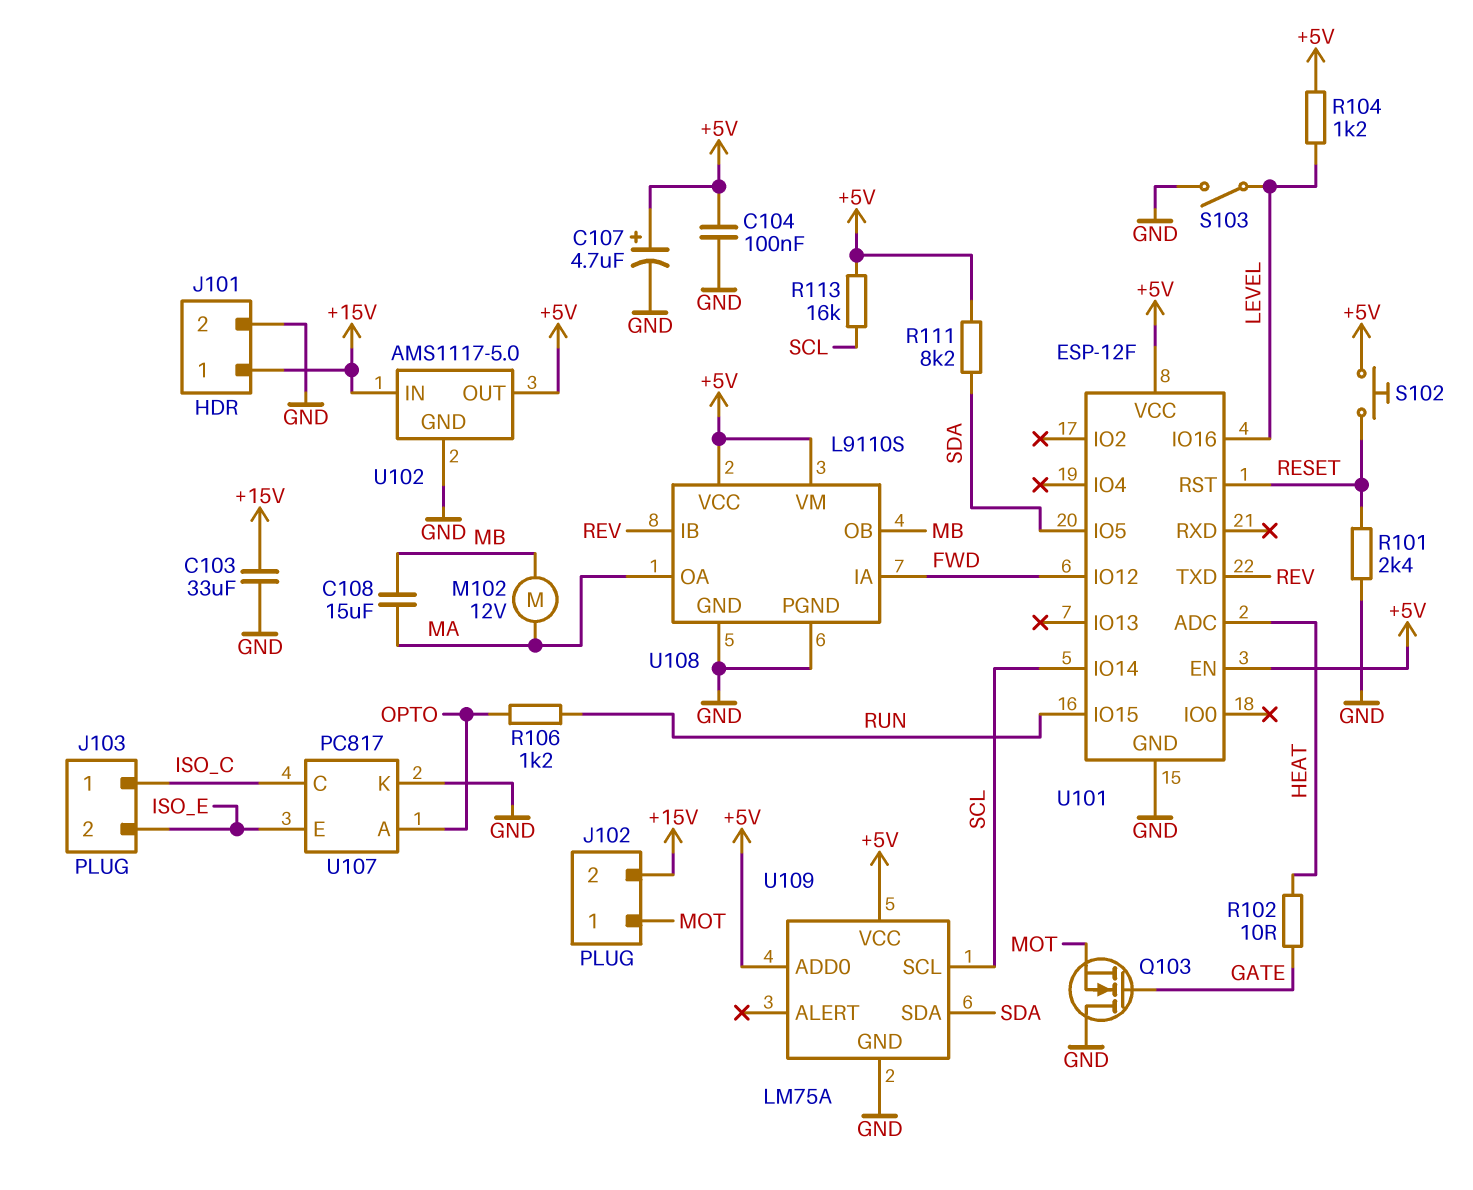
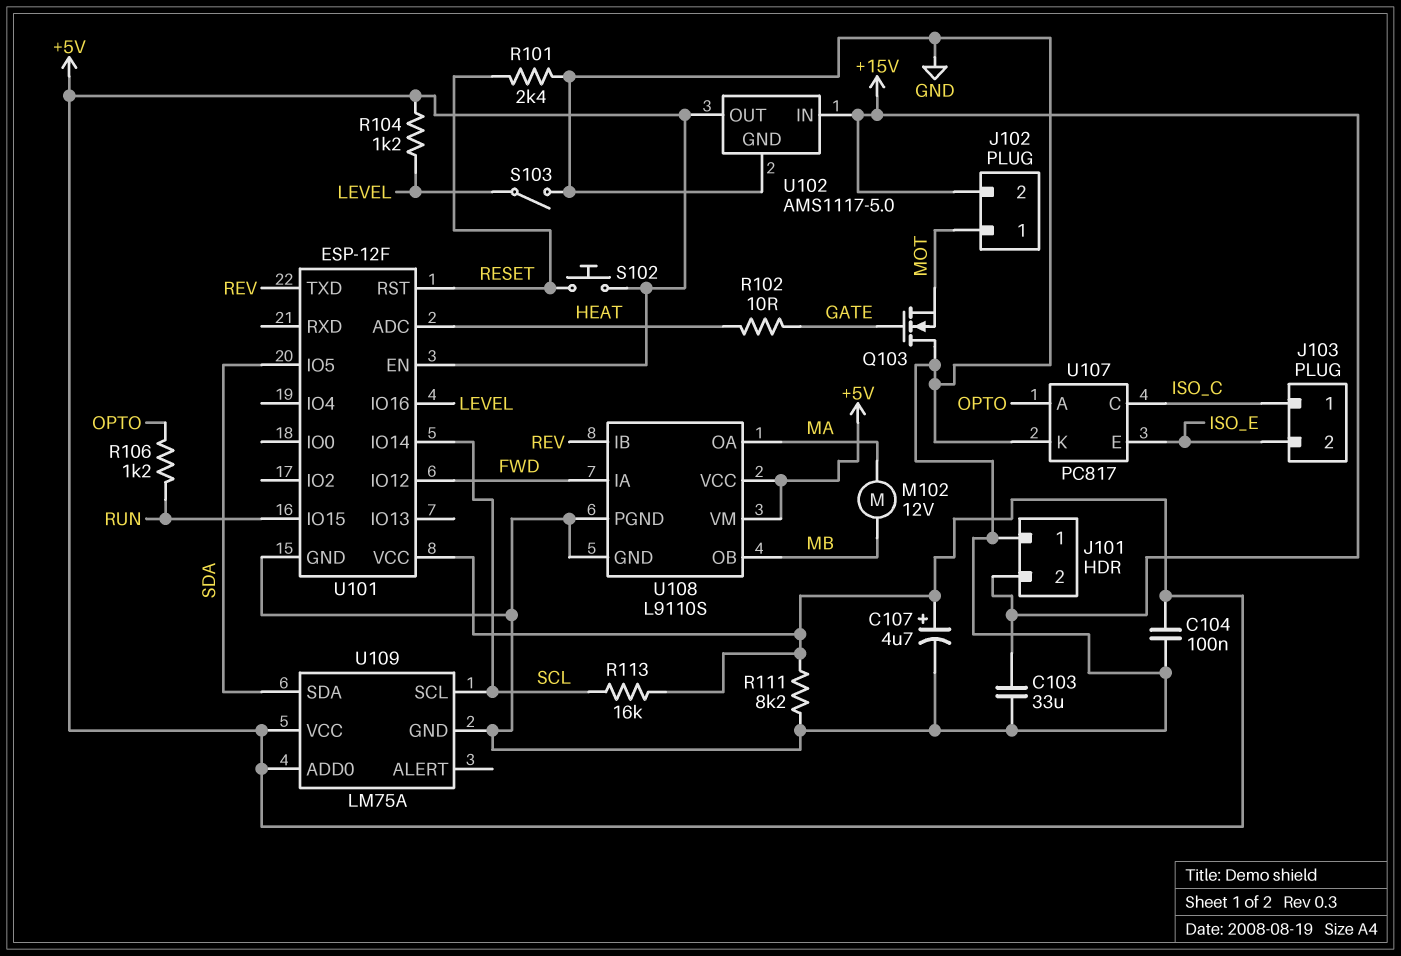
C108: 15uF (MA, MB) -> none
J101 pin 1: +15V -> GND
J101 pin 2: GND -> +15V
R111: 8.2k (+5V, SDA) -> 8.2k (+5V, GND)

